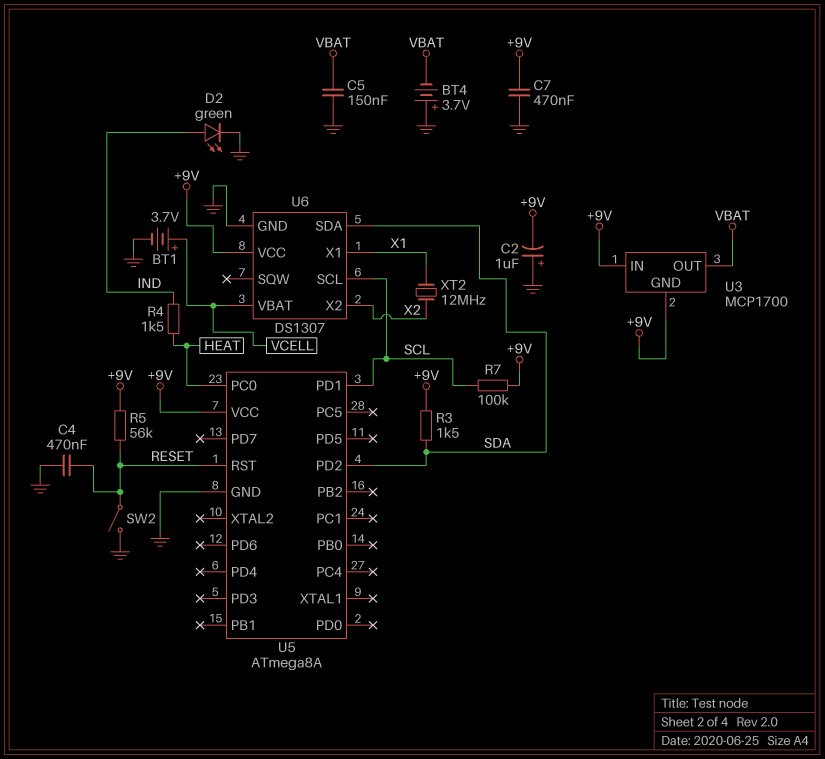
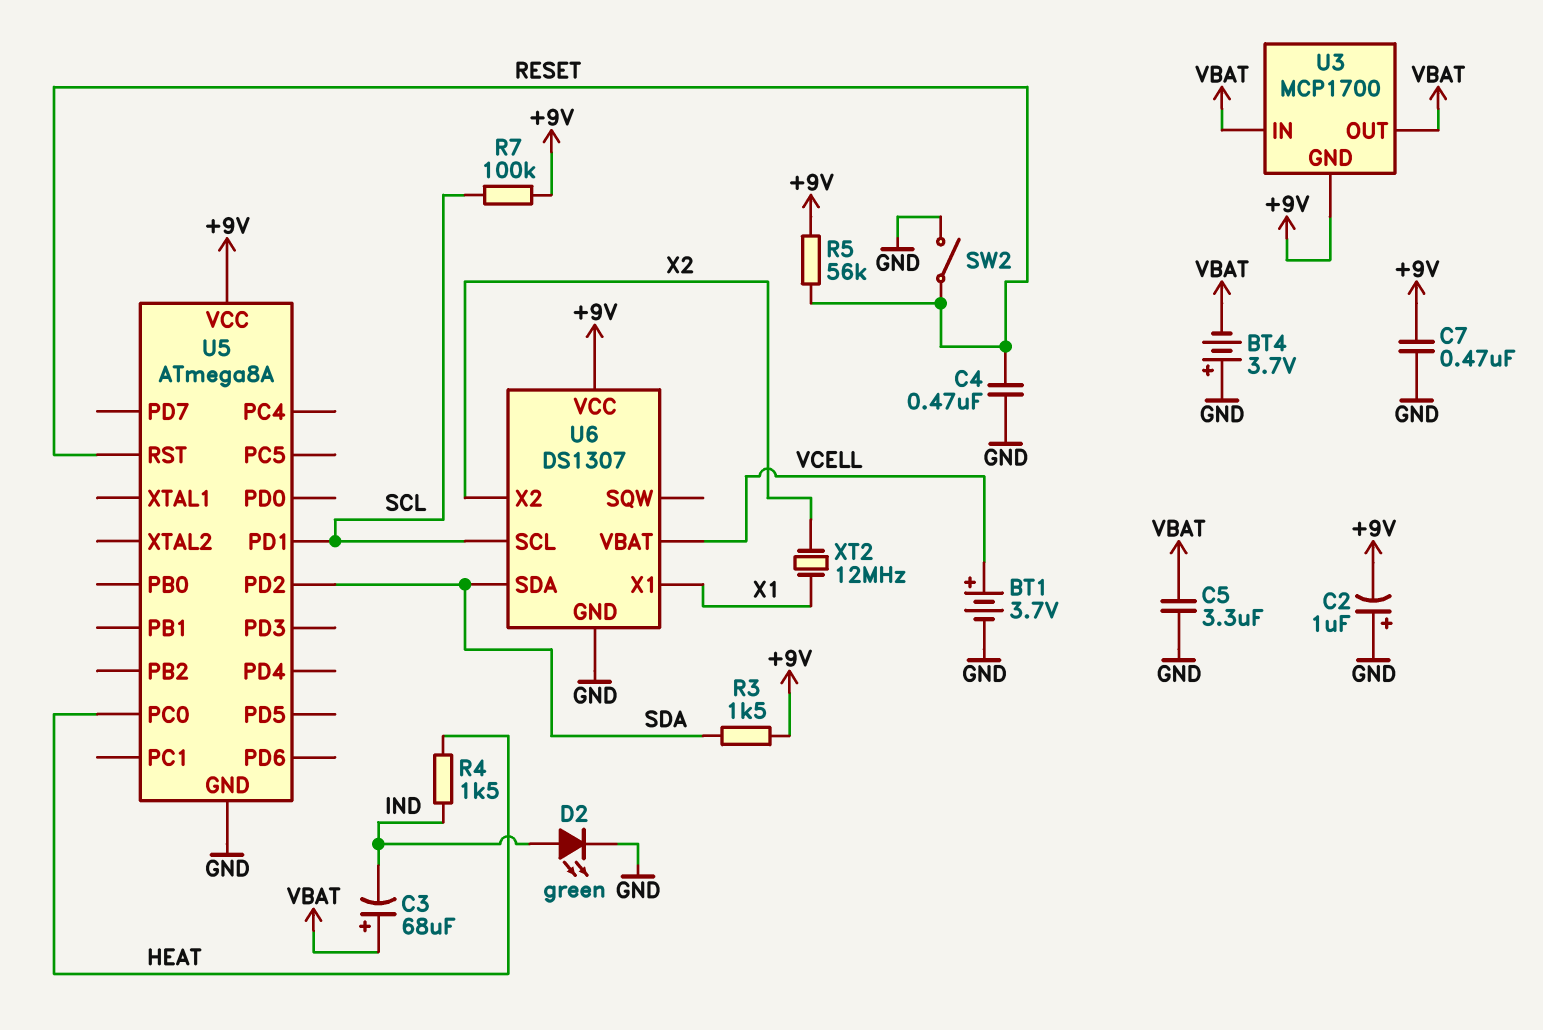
C3: none -> 68uF (plus VBAT, minus IND)
C5: 150nF (GND, VBAT) -> 3.3uF (GND, VBAT)
U3 pin IN: +9V -> VBAT

